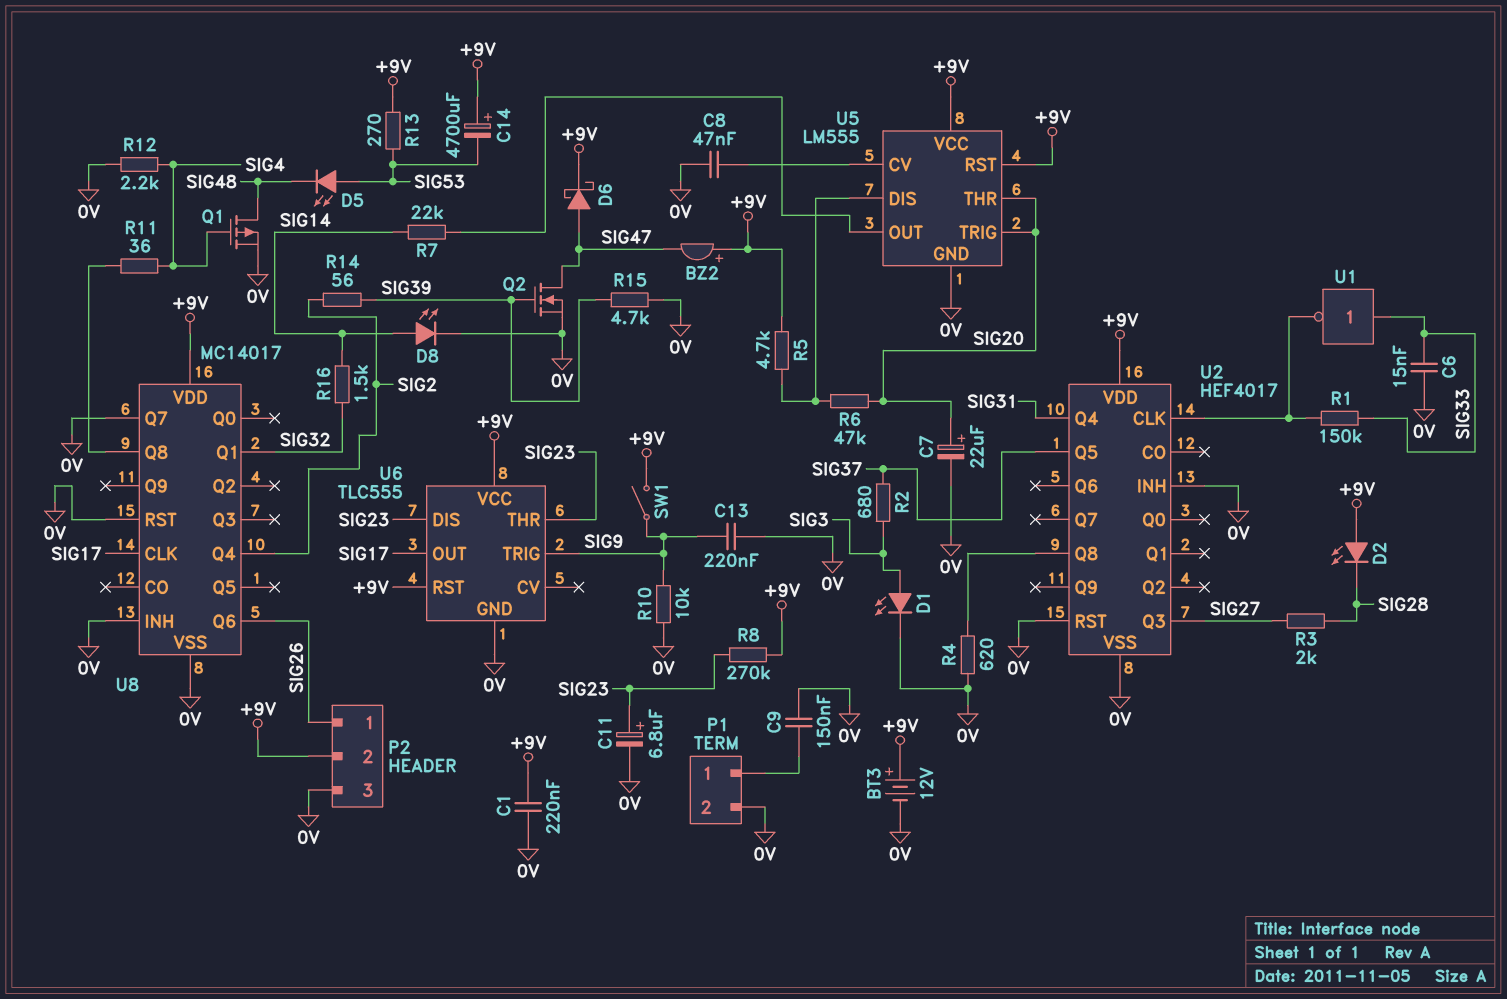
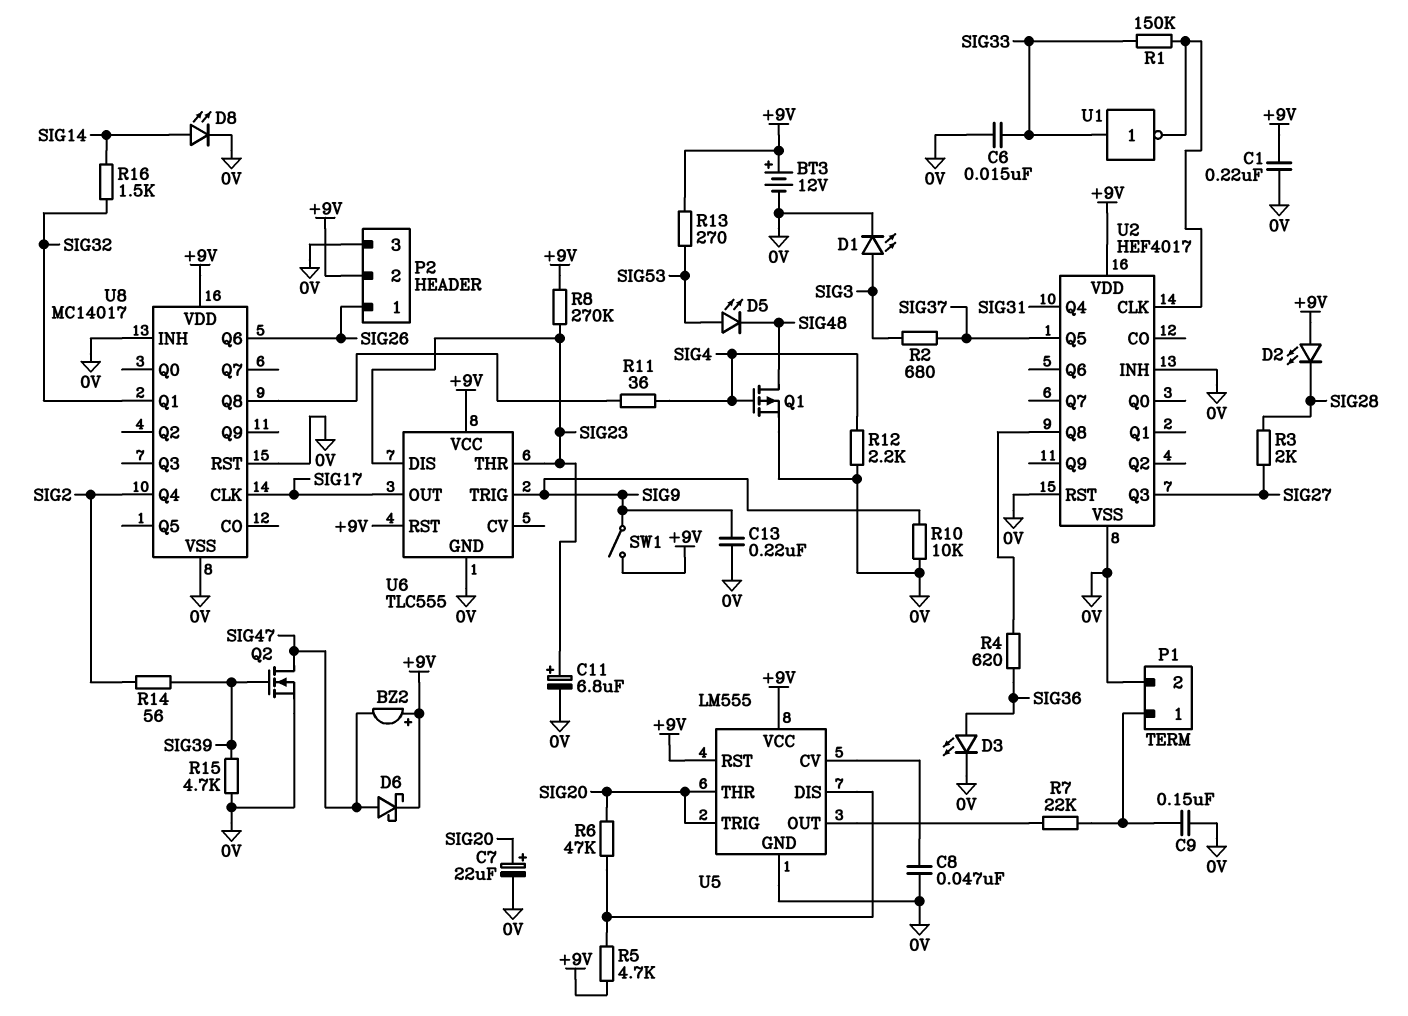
C14: 4700uF (plus +9V, minus SIG53) -> none
D3: none -> LED (A SIG36, K 0V)
R4: 620 (0V, U2/Q8) -> 620 (SIG36, U2/Q8)
R7: 22k (SIG14, U5/OUT) -> 22k (P1/1, U5/OUT)
U8 pin Q7: 0V -> none

